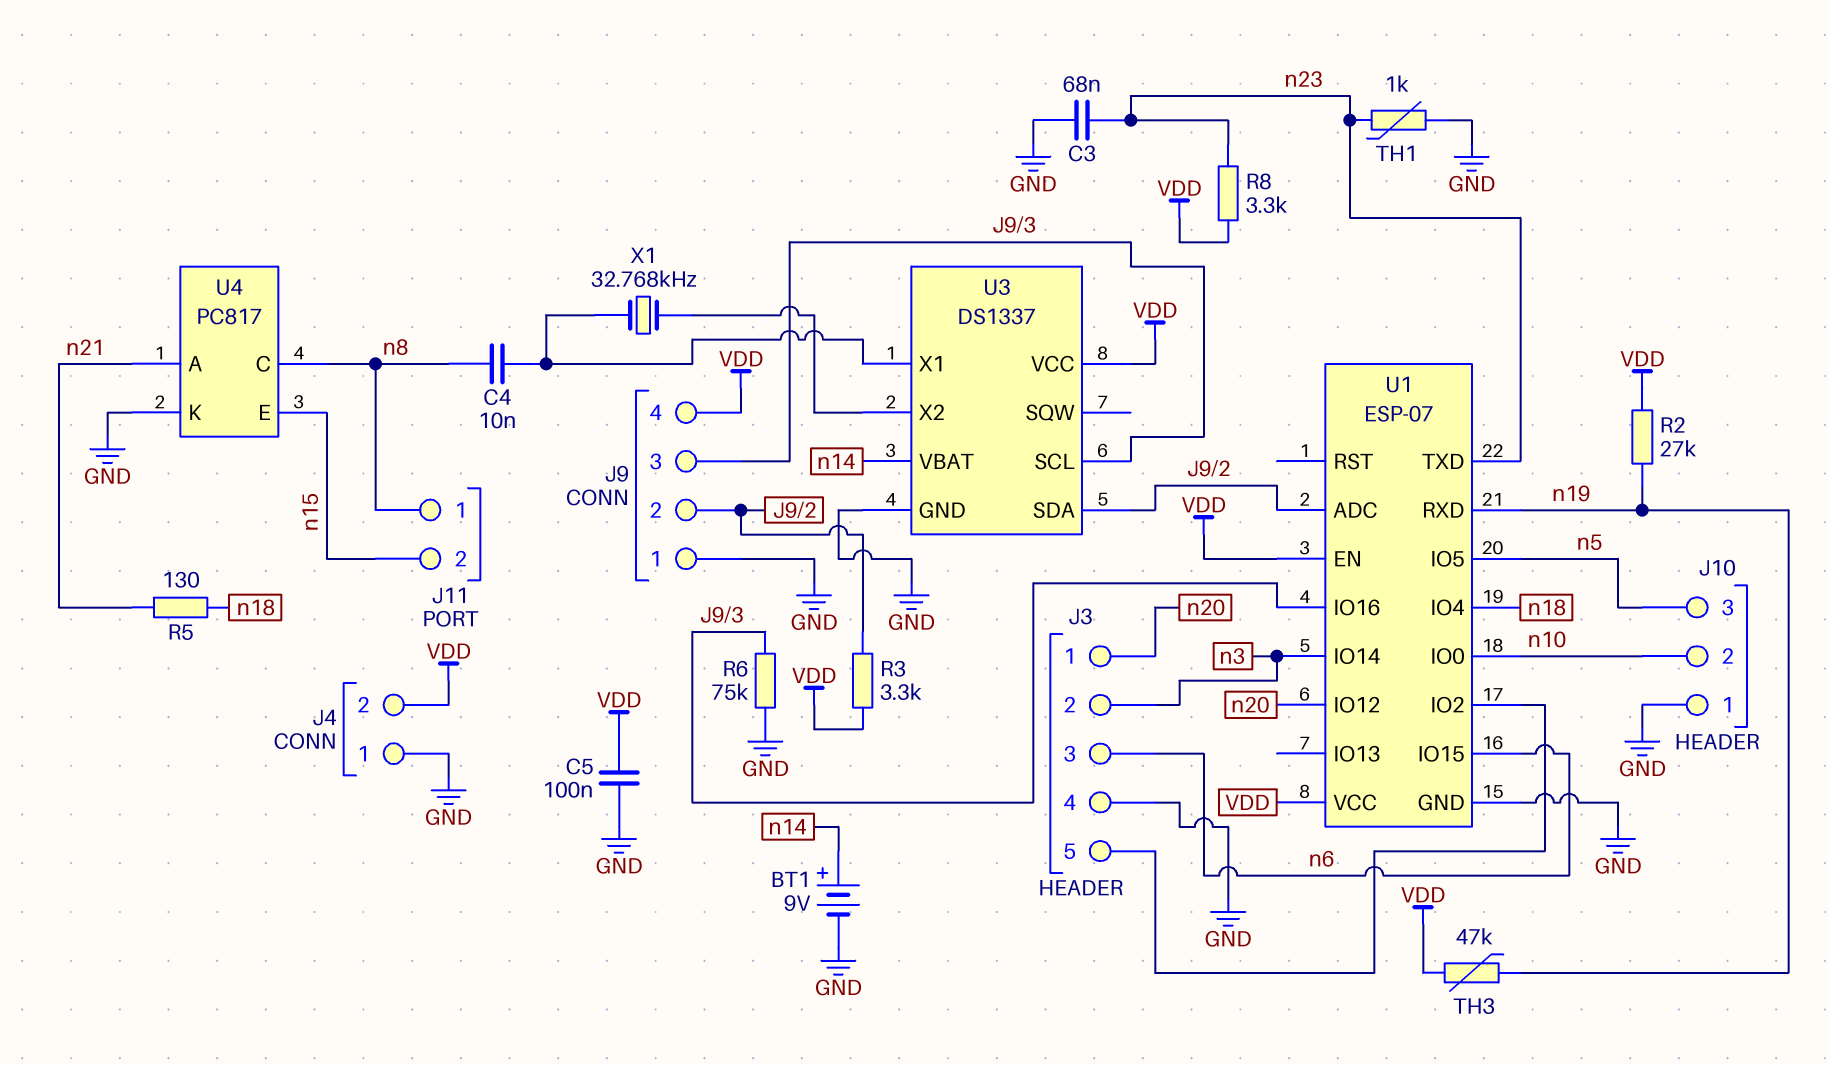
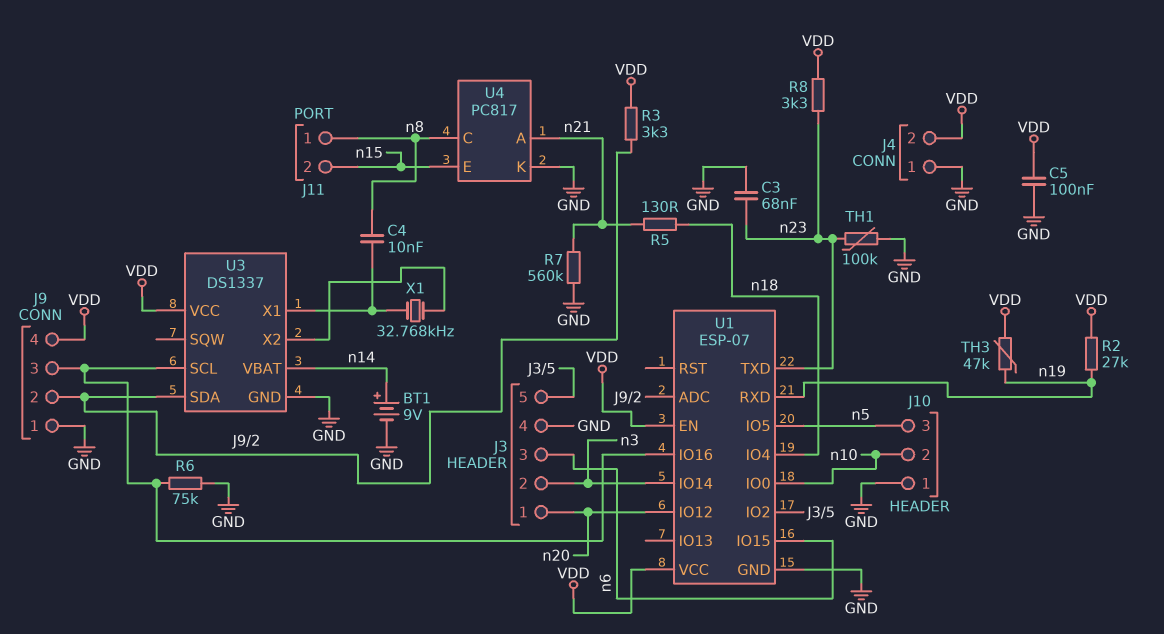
R7: none -> 560k (GND, n21)
TH1: 1k (GND, n23) -> 100k (GND, n23)

